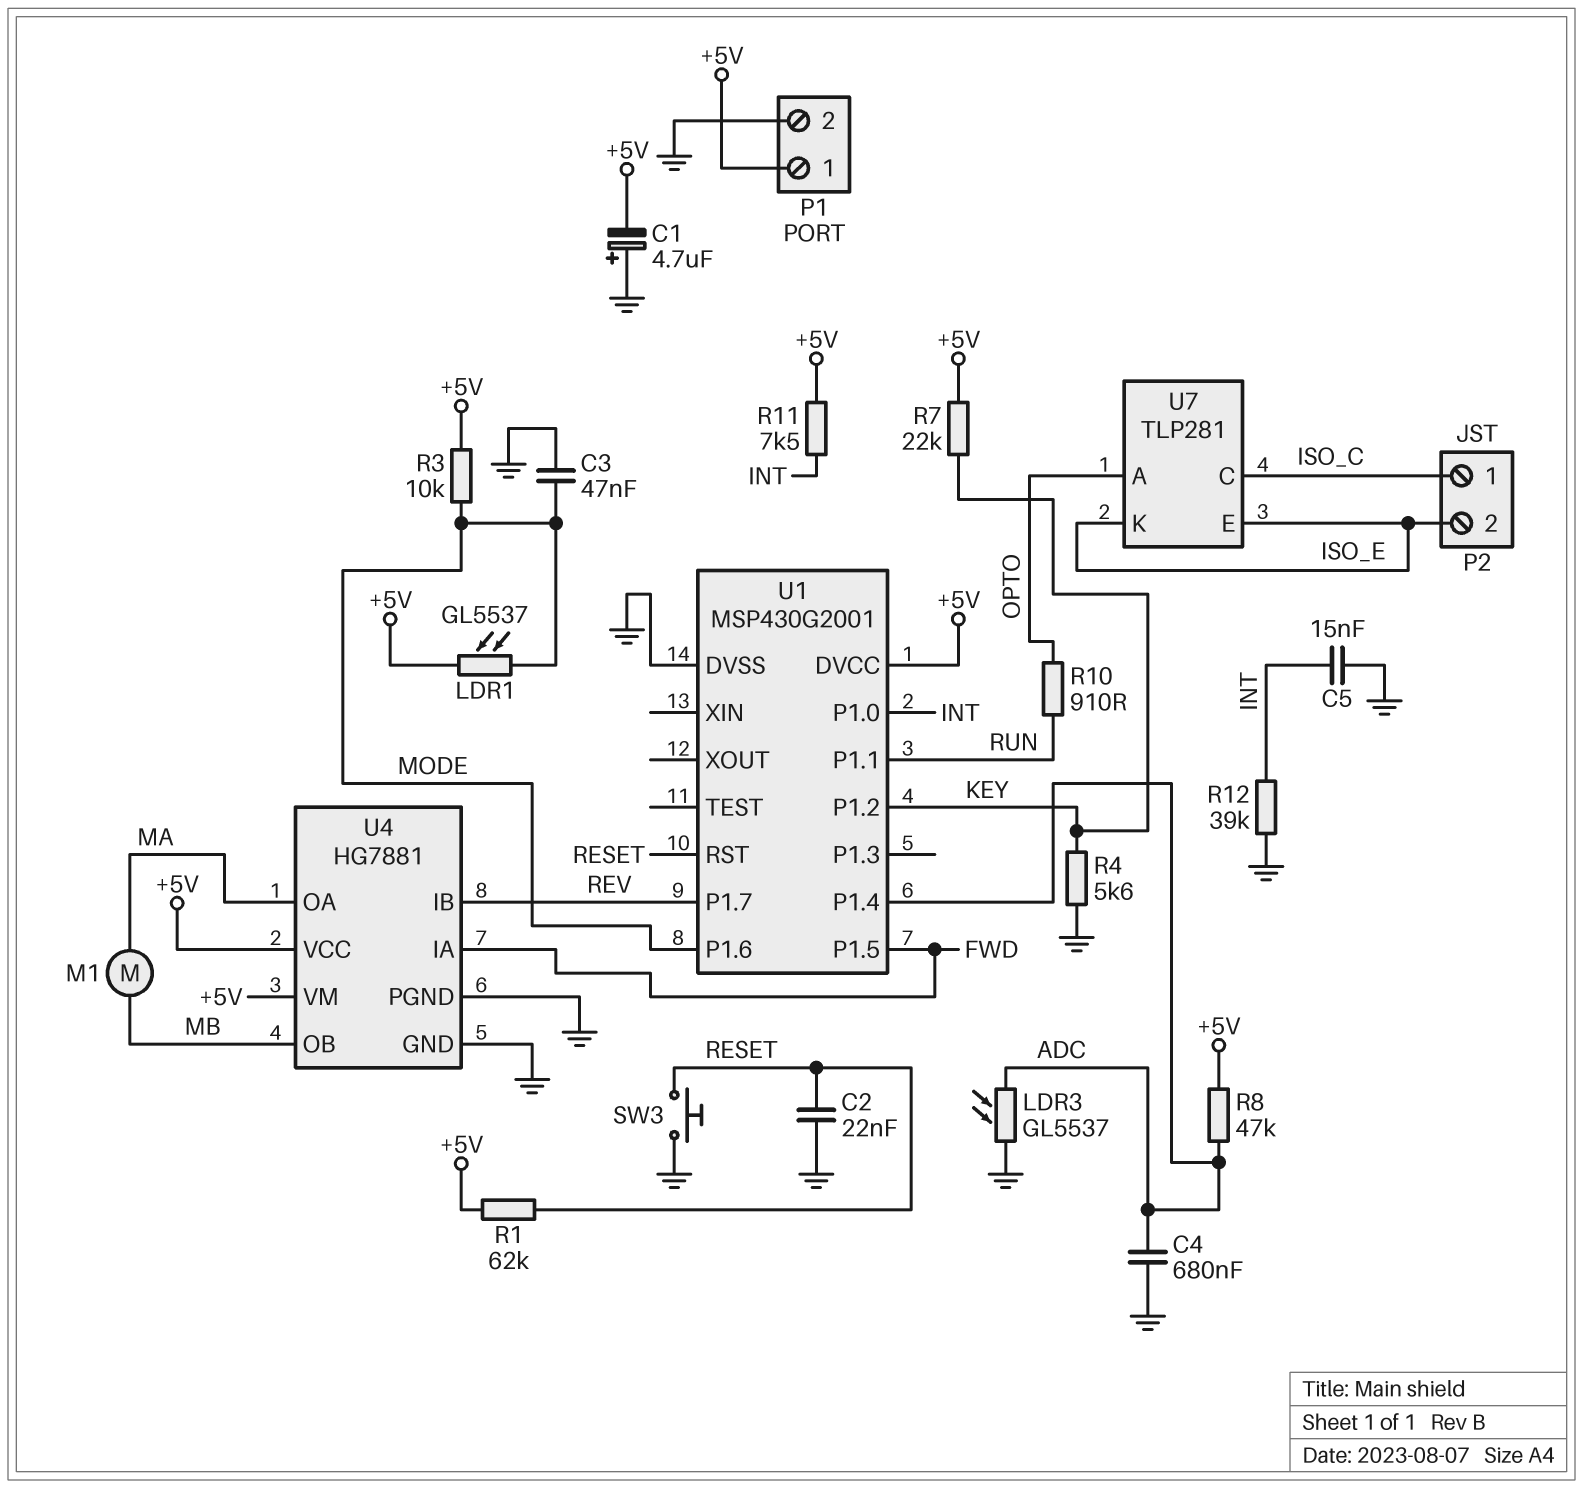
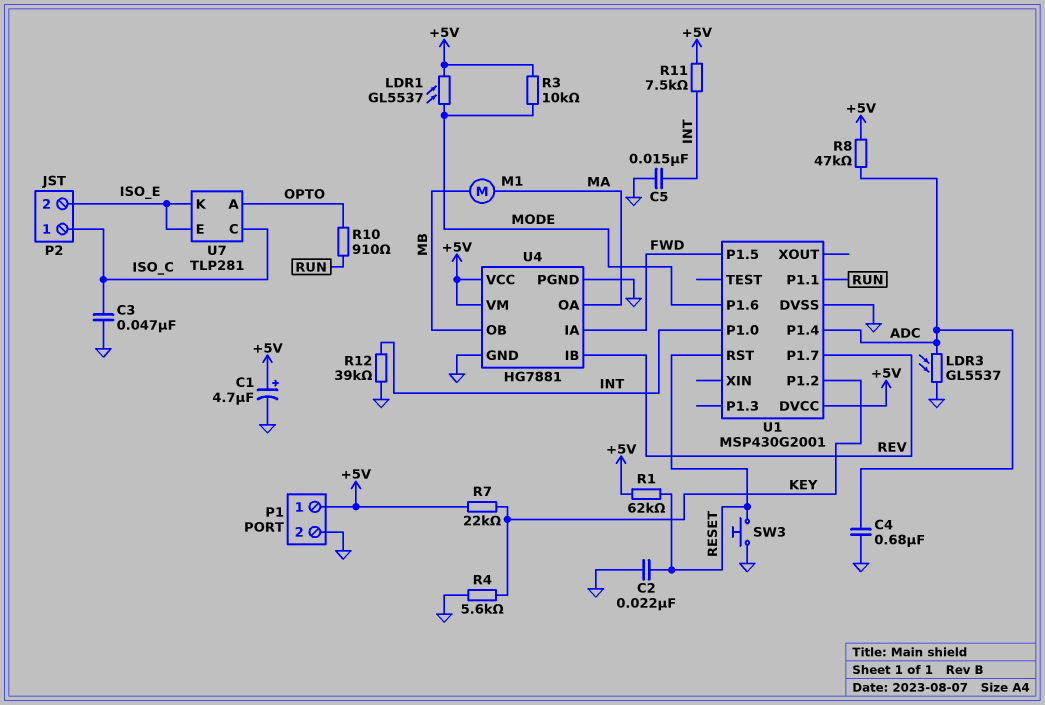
C1: 4.7uF (plus GND, minus +5V) -> 4.7uF (plus +5V, minus GND)
C3: 47nF (GND, MODE) -> 47nF (GND, ISO_C)

